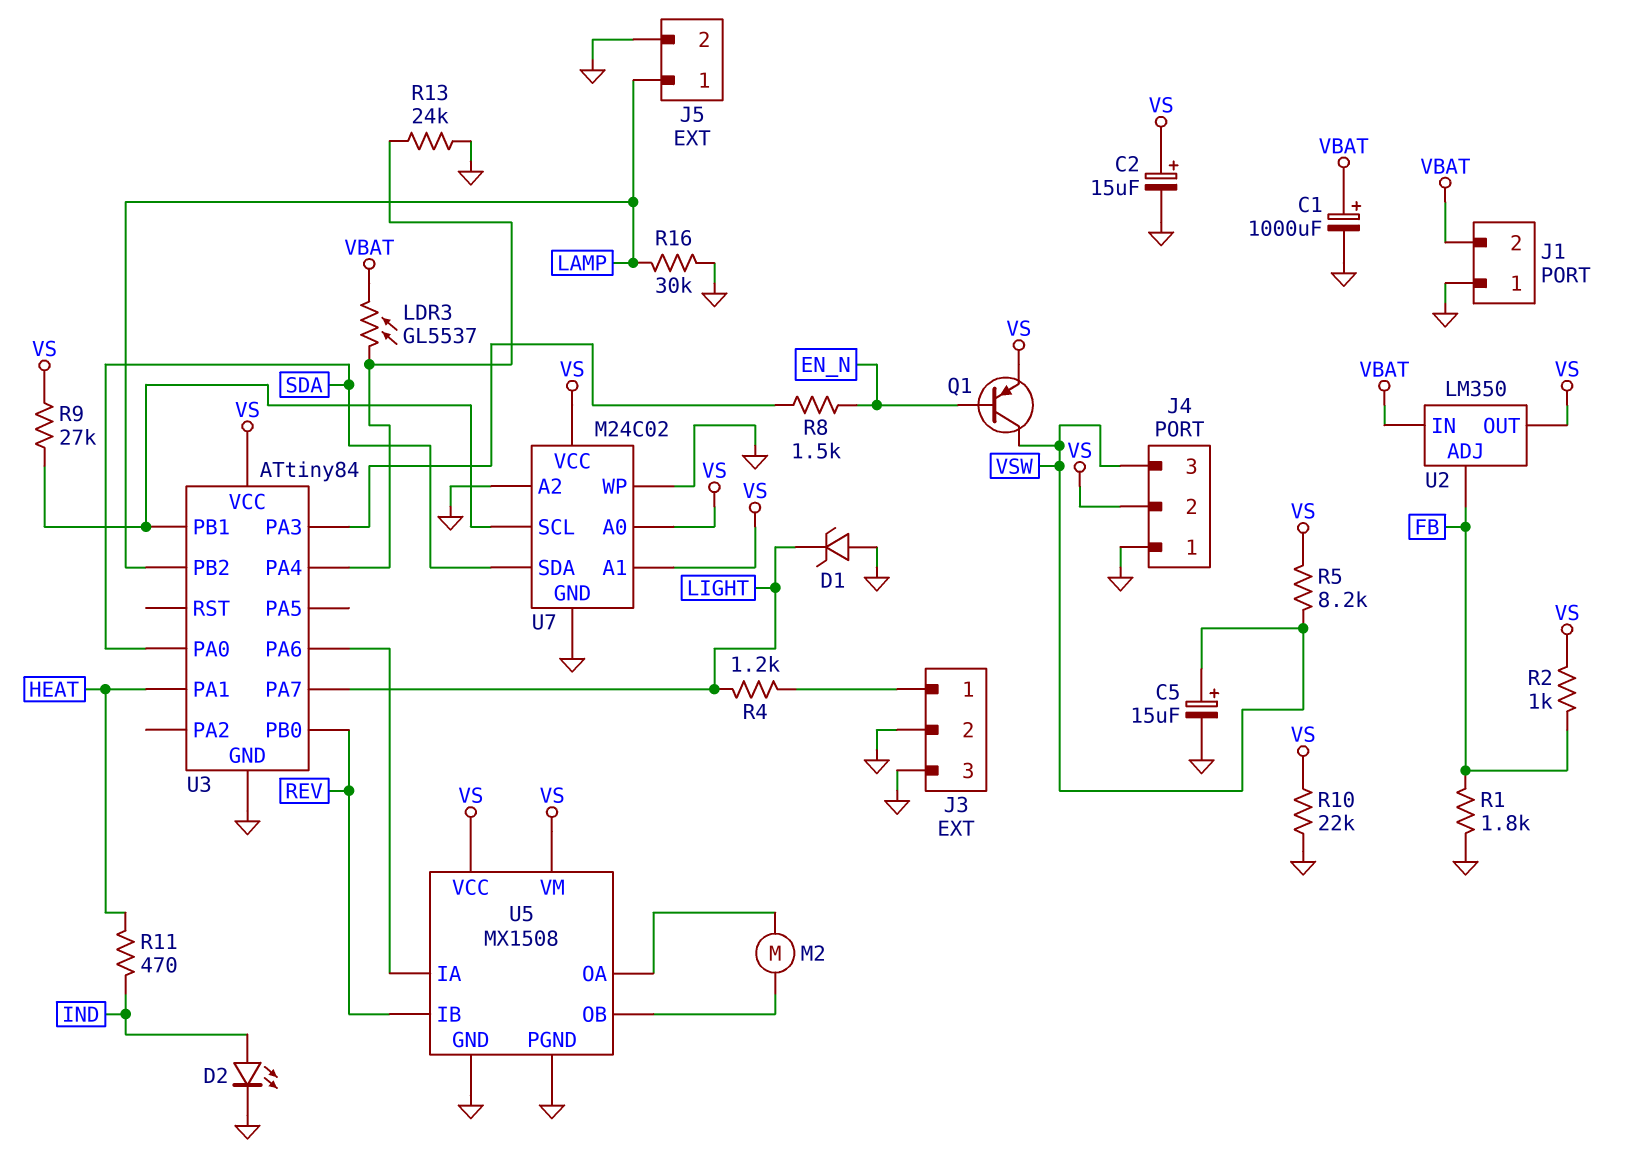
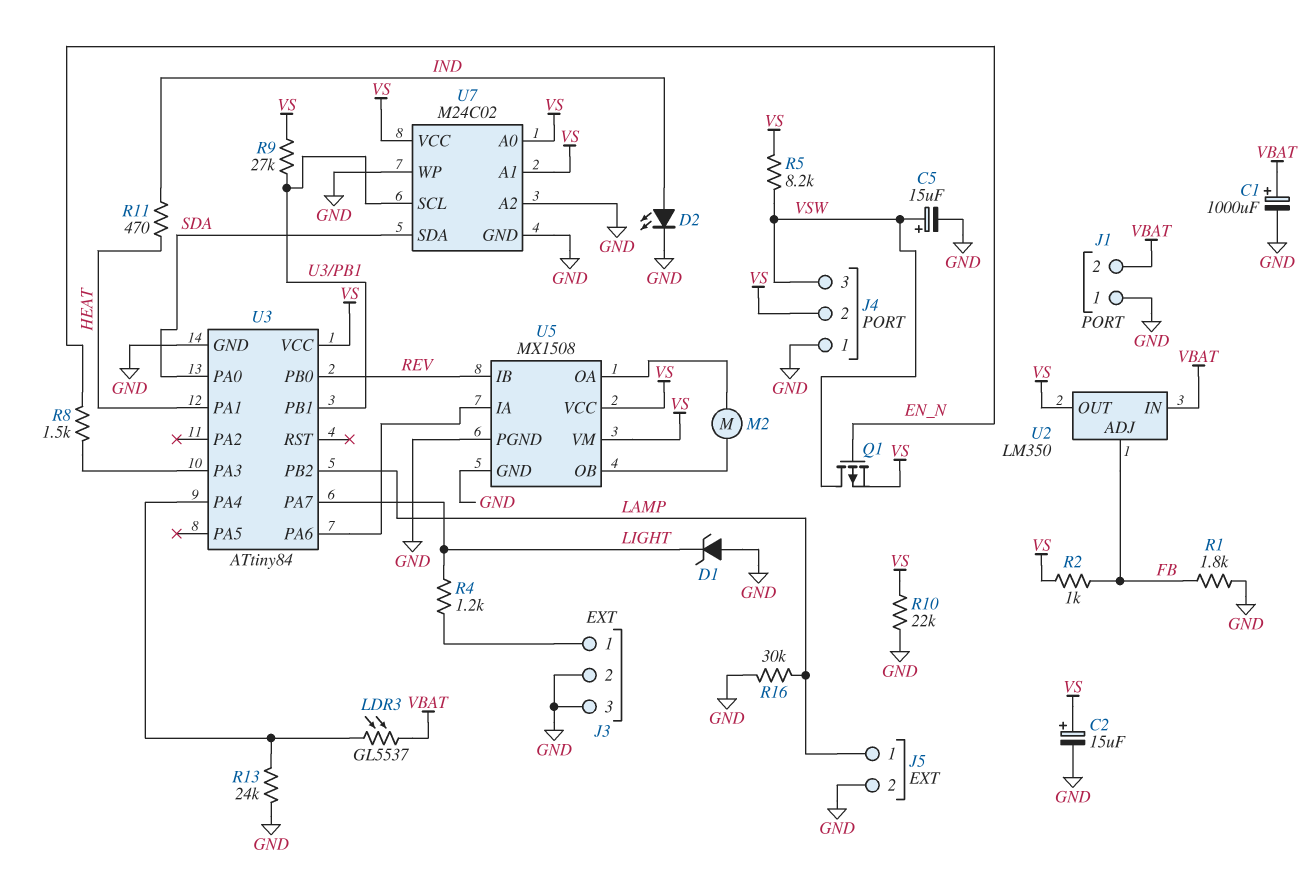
Q1: PNP (B EN_N, C VSW, E VS) -> PMOS (G EN_N, D VSW, S VS)

